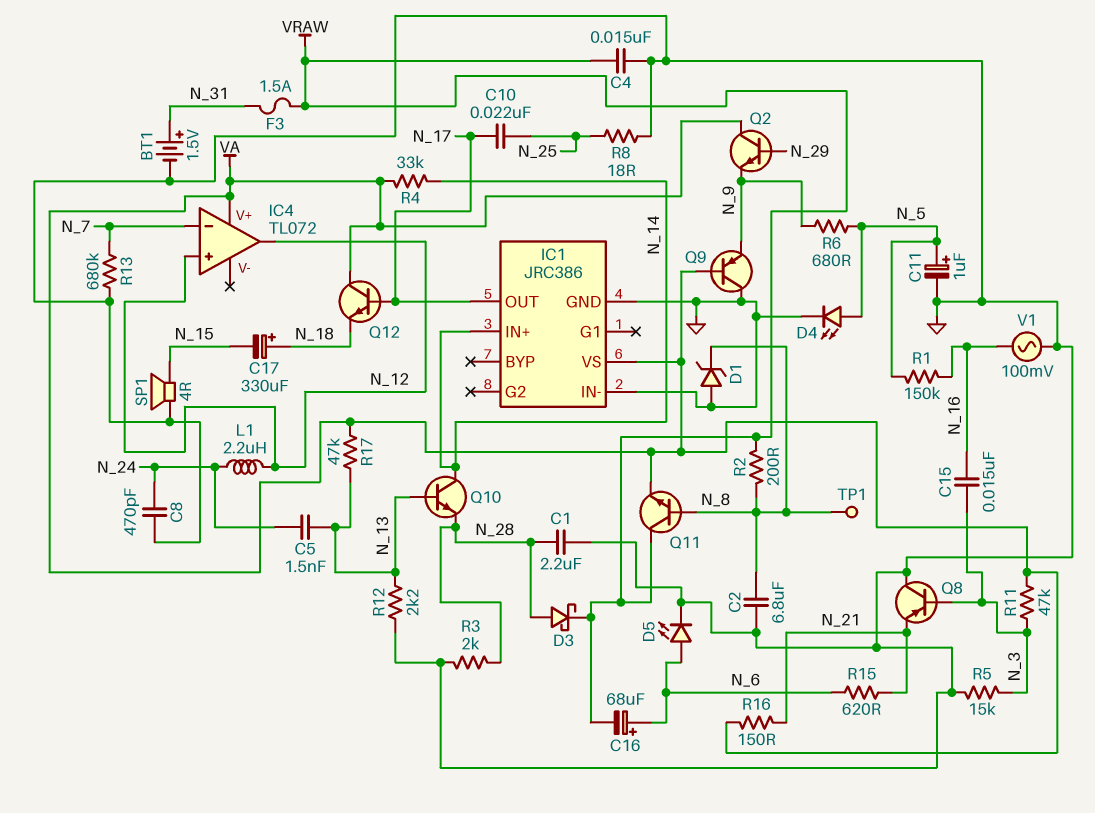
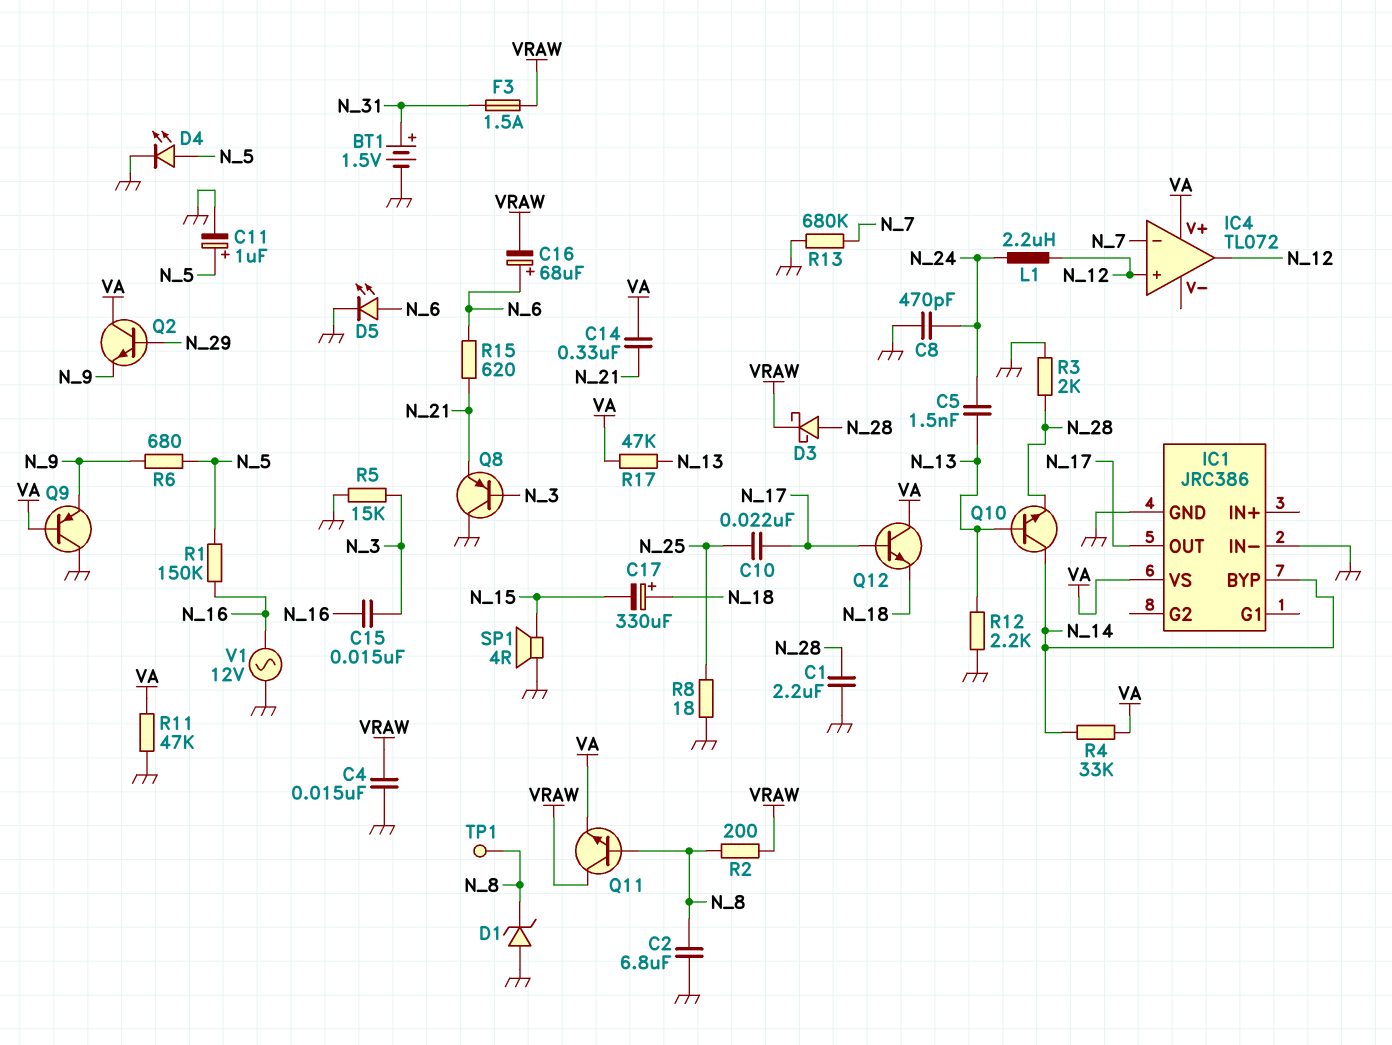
C14: none -> 330nF (N_21, VA)
IC1 pin BYP: none -> N_14
IC1 pin IN+: N_14 -> none
R11: 47k (N_3, VA) -> 47k (GND, VA)
R16: 150 (N_21, VA) -> none
V1: AC 100mV (GND, N_16) -> AC 12V (GND, N_16)

